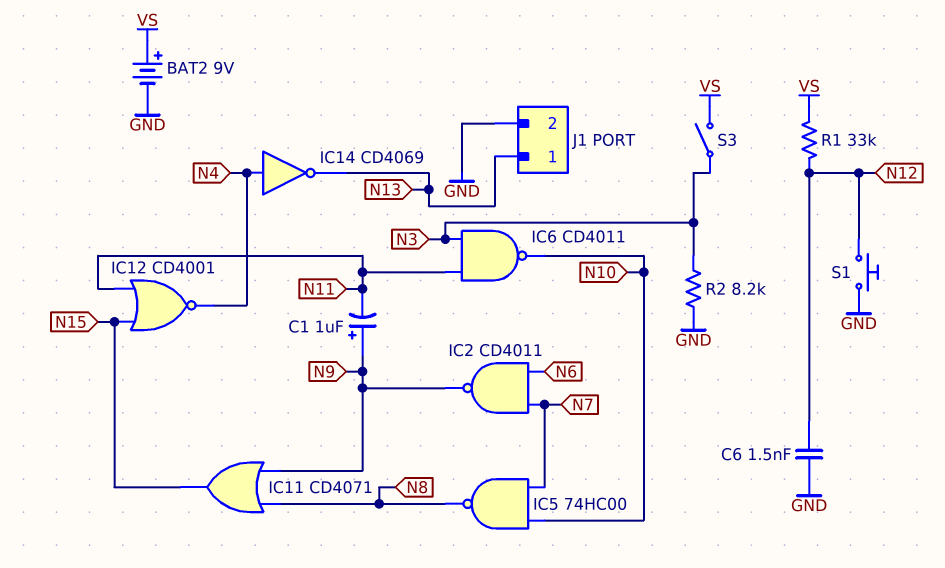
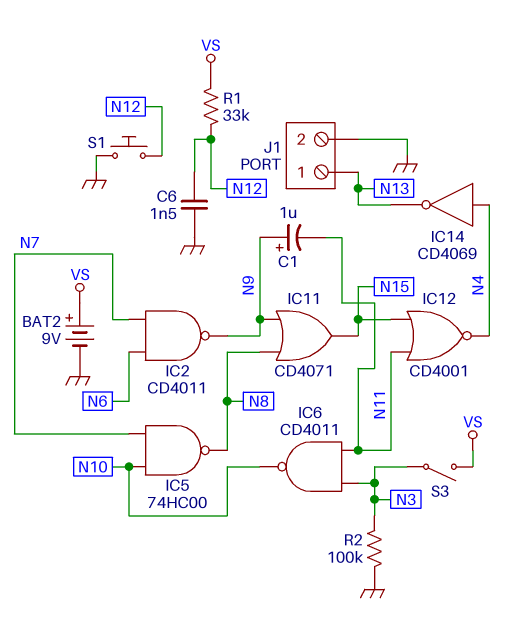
R2: 8.2k (GND, N3) -> 100k (GND, N3)

